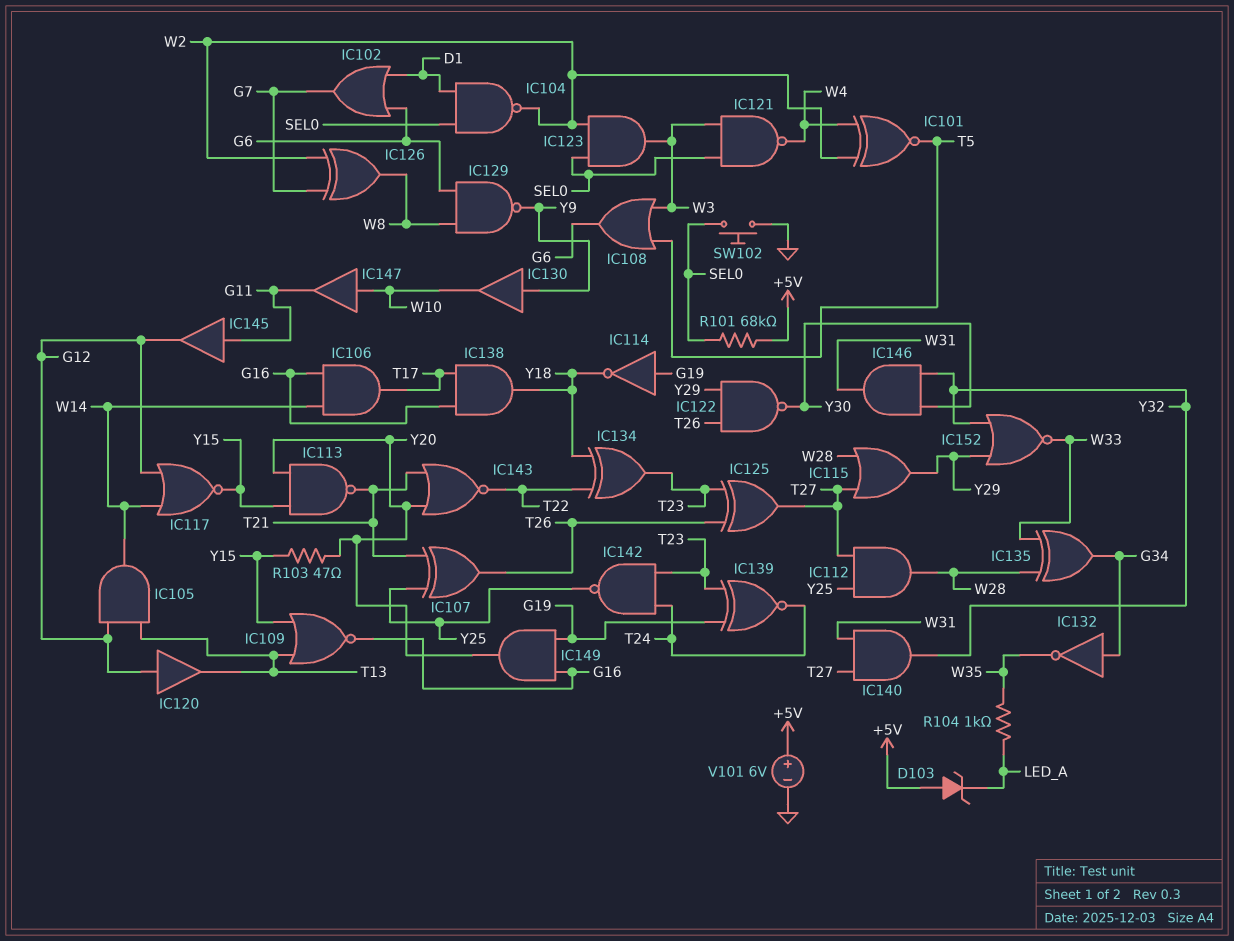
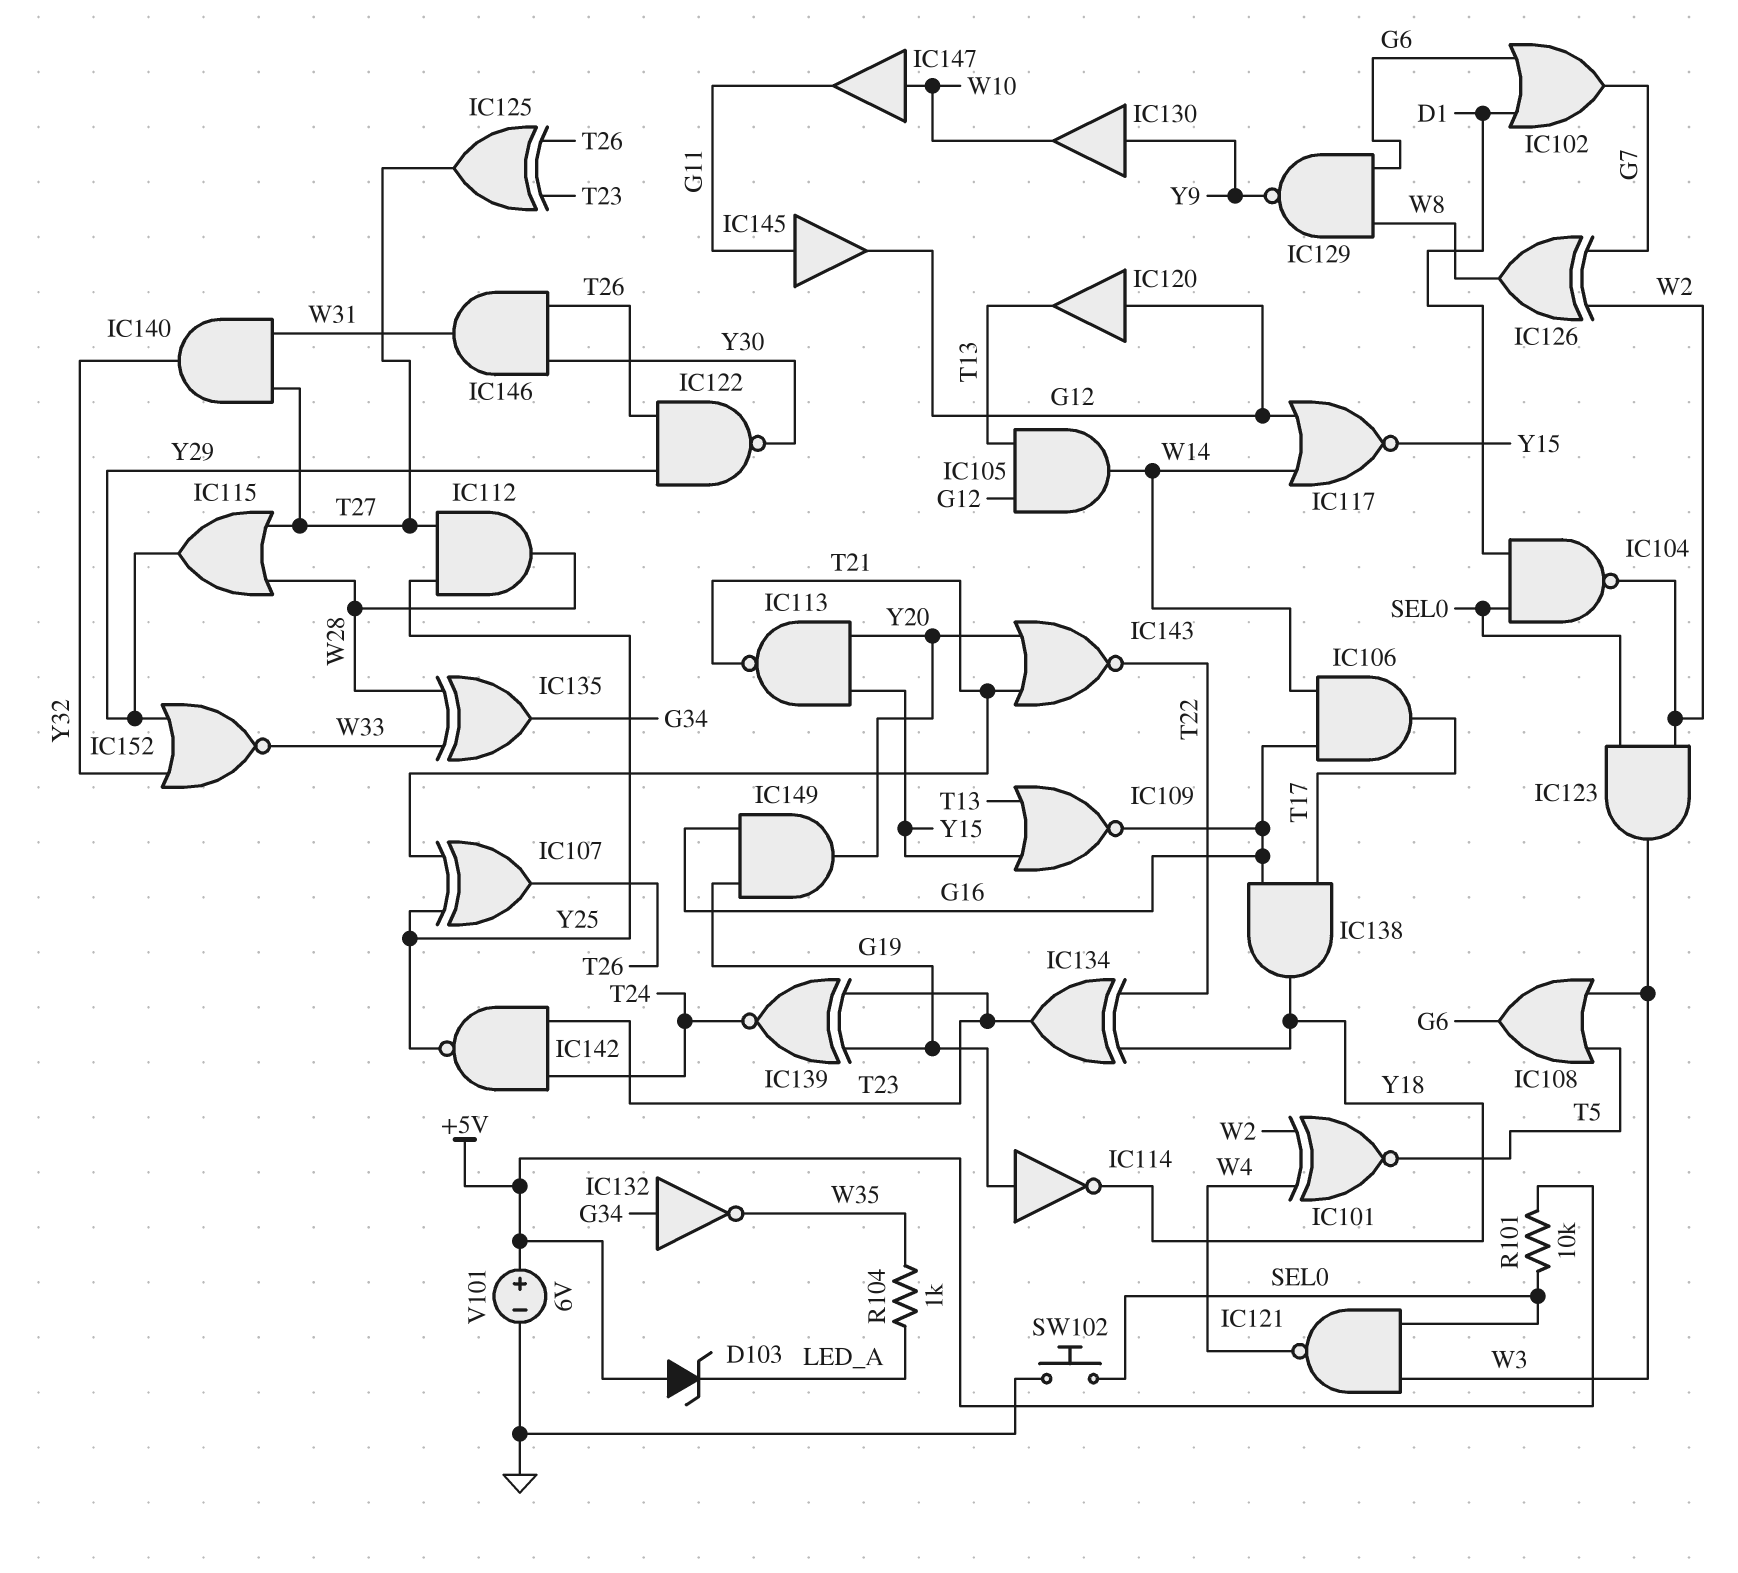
IC146: AND (in Y30, in Y32, out W31) -> AND (in T26, in Y30, out W31)
R101: 68k (+5V, SEL0) -> 10k (+5V, SEL0)
R103: 47 (Y15, Y20) -> none

